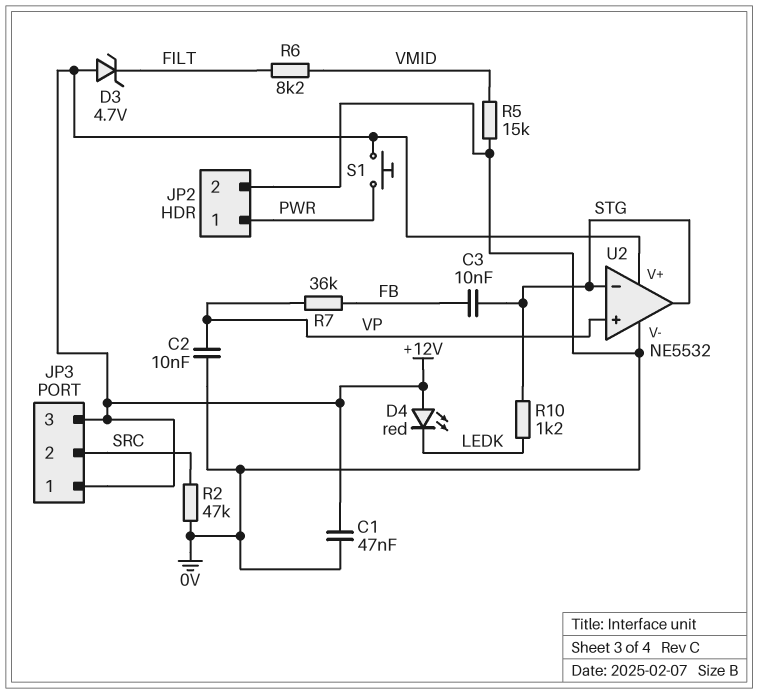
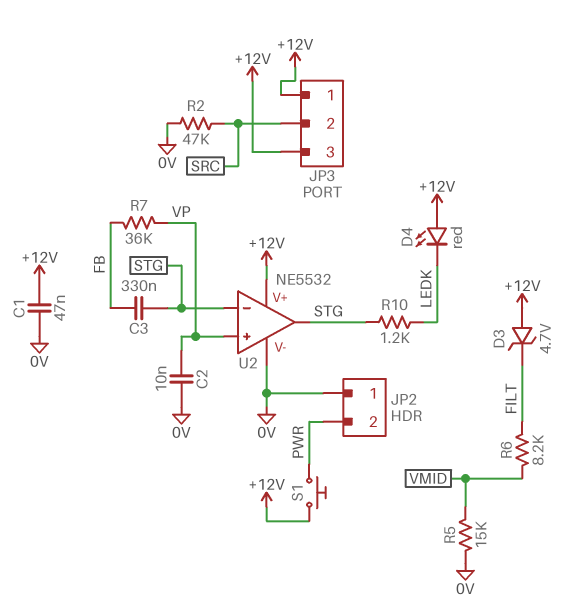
C3: 10nF (FB, STG) -> 330nF (FB, STG)
JP2 pin 1: PWR -> 0V
JP2 pin 2: 0V -> PWR

